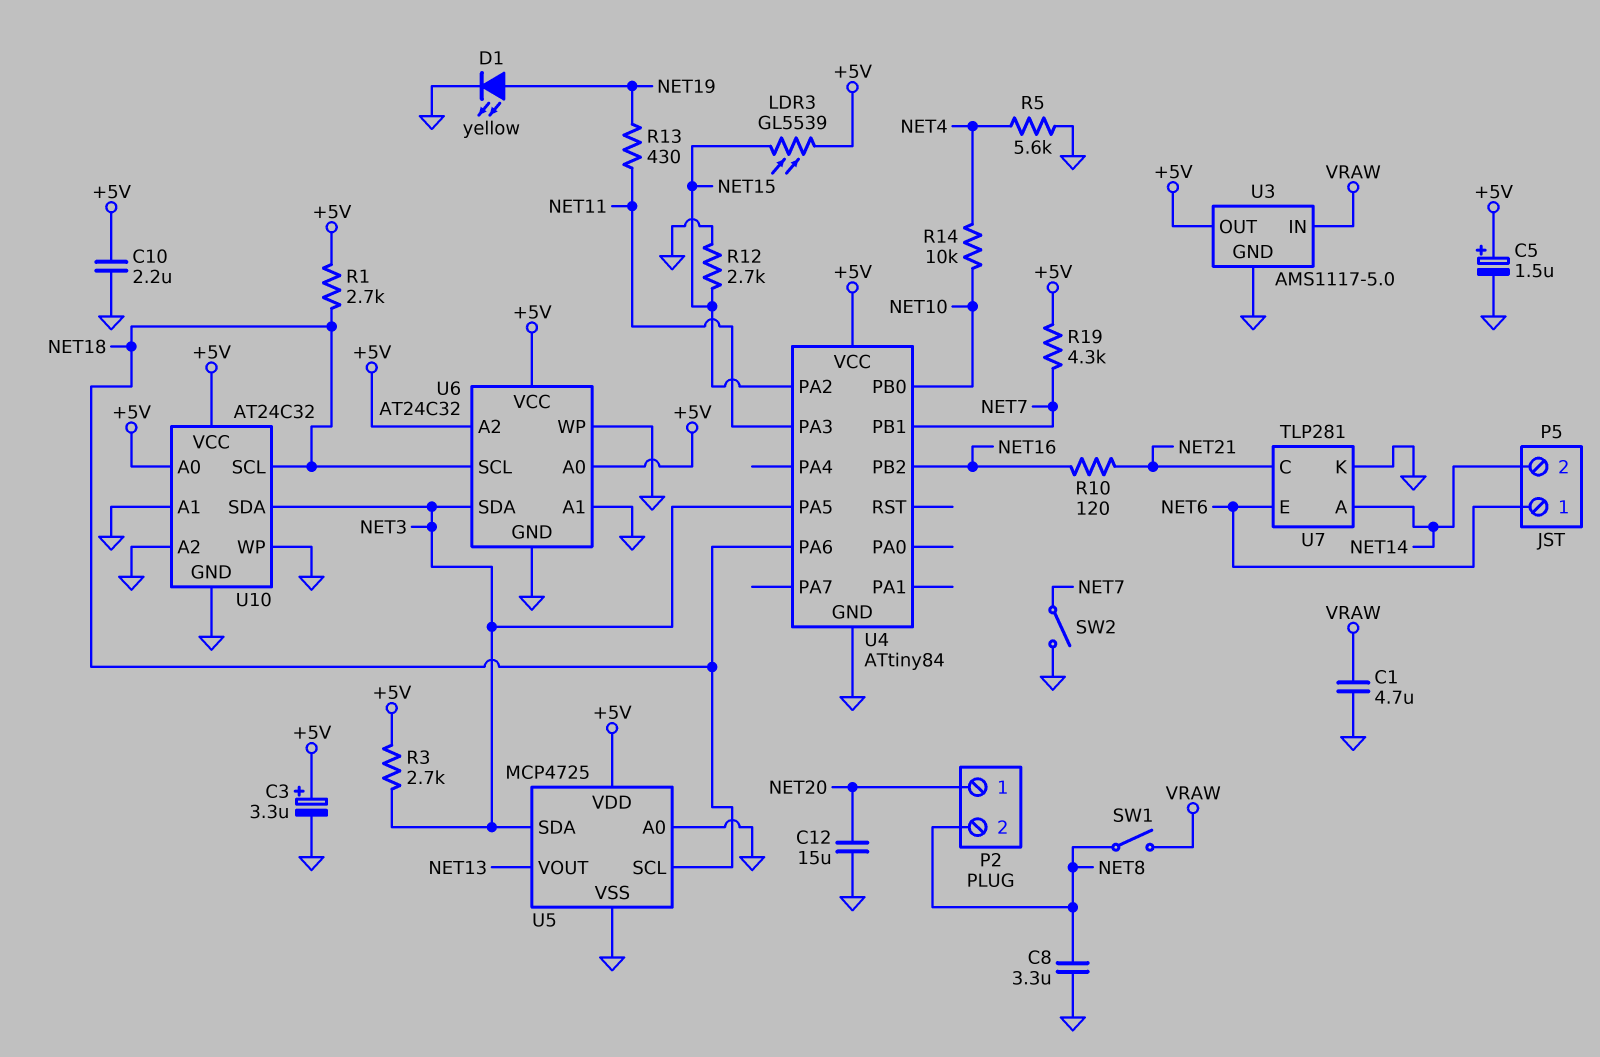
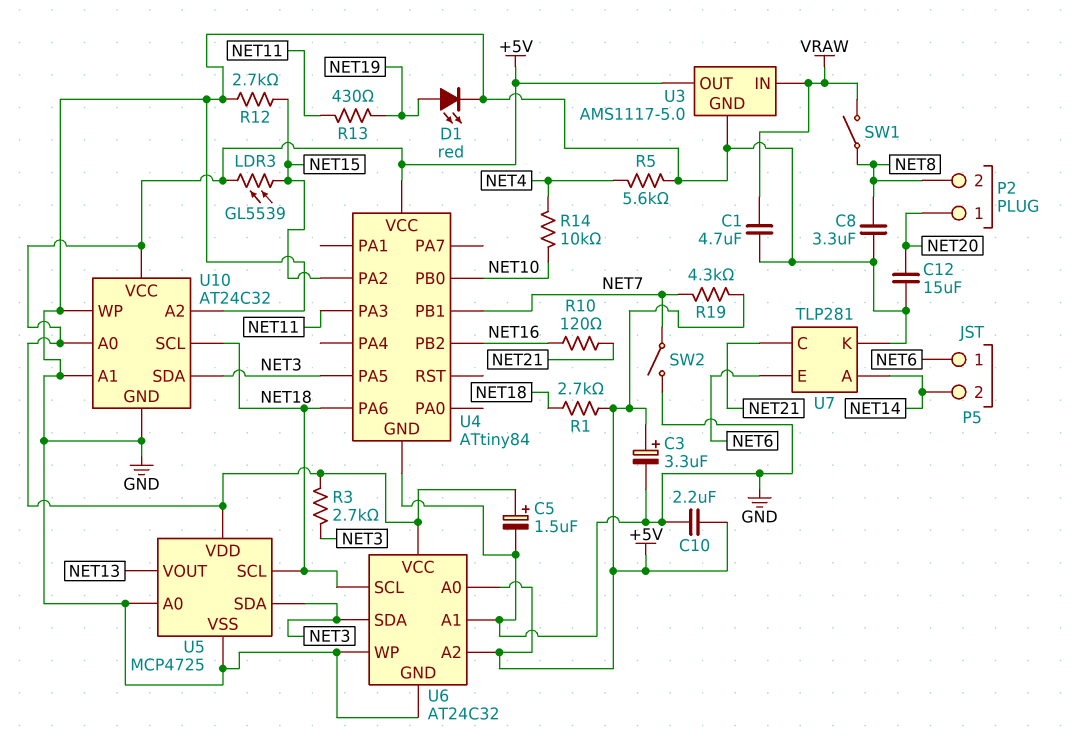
D1: LED yellow (A NET19, K GND) -> LED red (A NET19, K GND)

